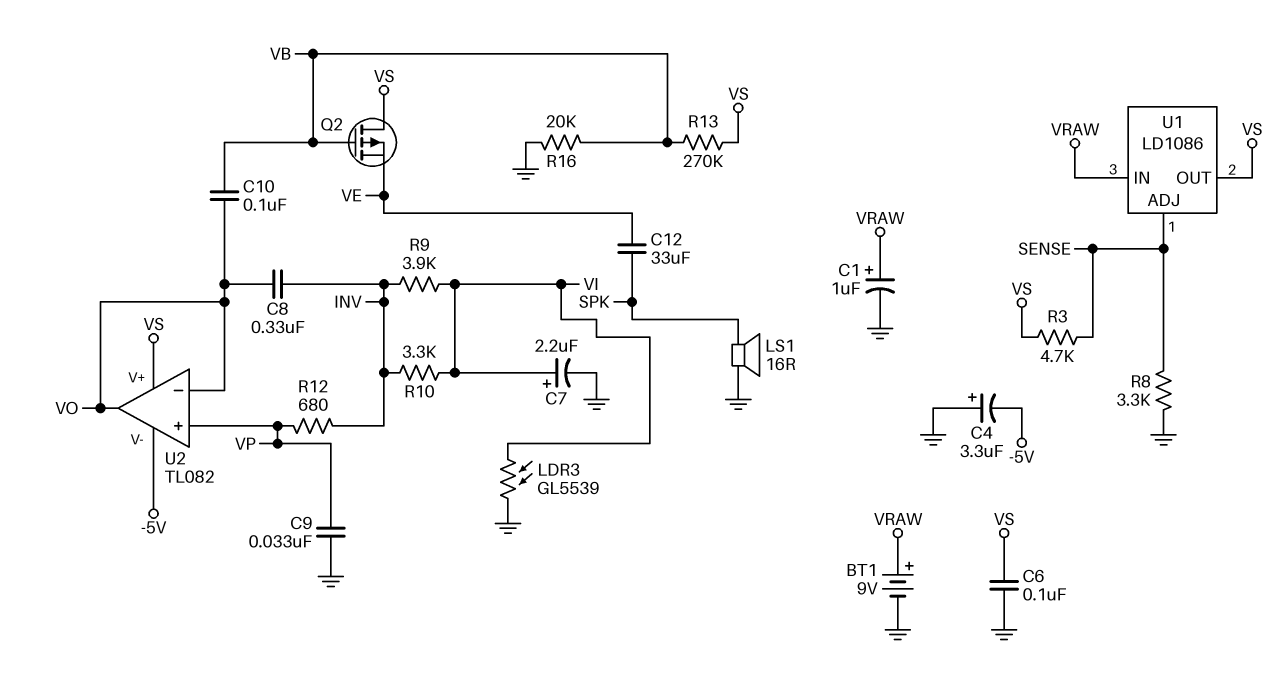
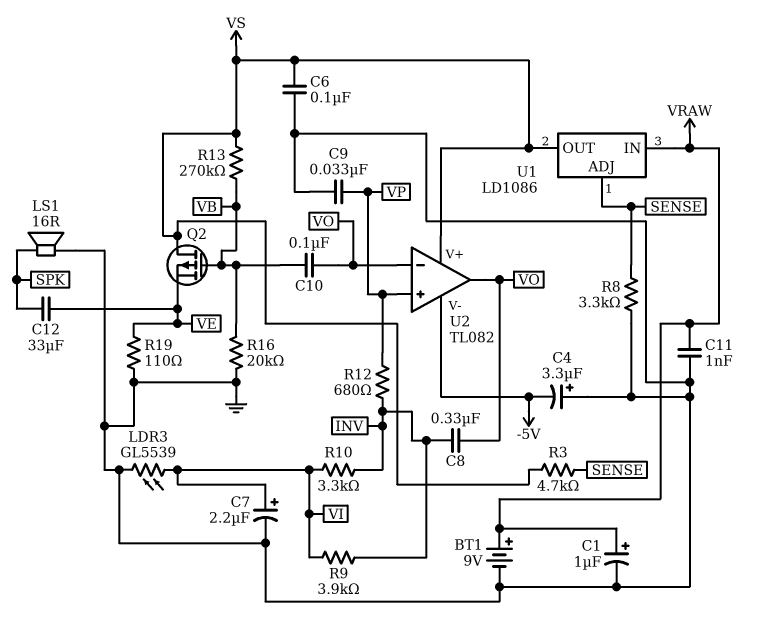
C11: none -> 1nF (GND, VRAW)
R19: none -> 110 (GND, VE)

